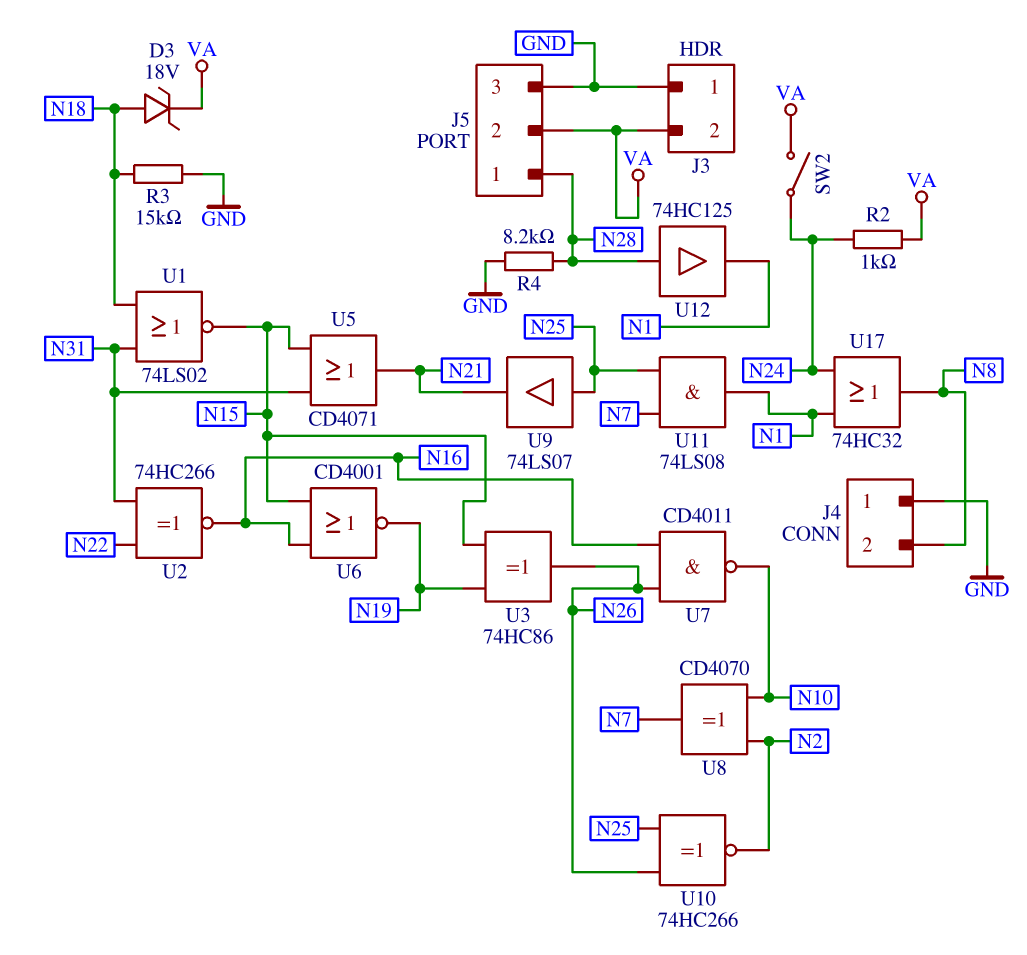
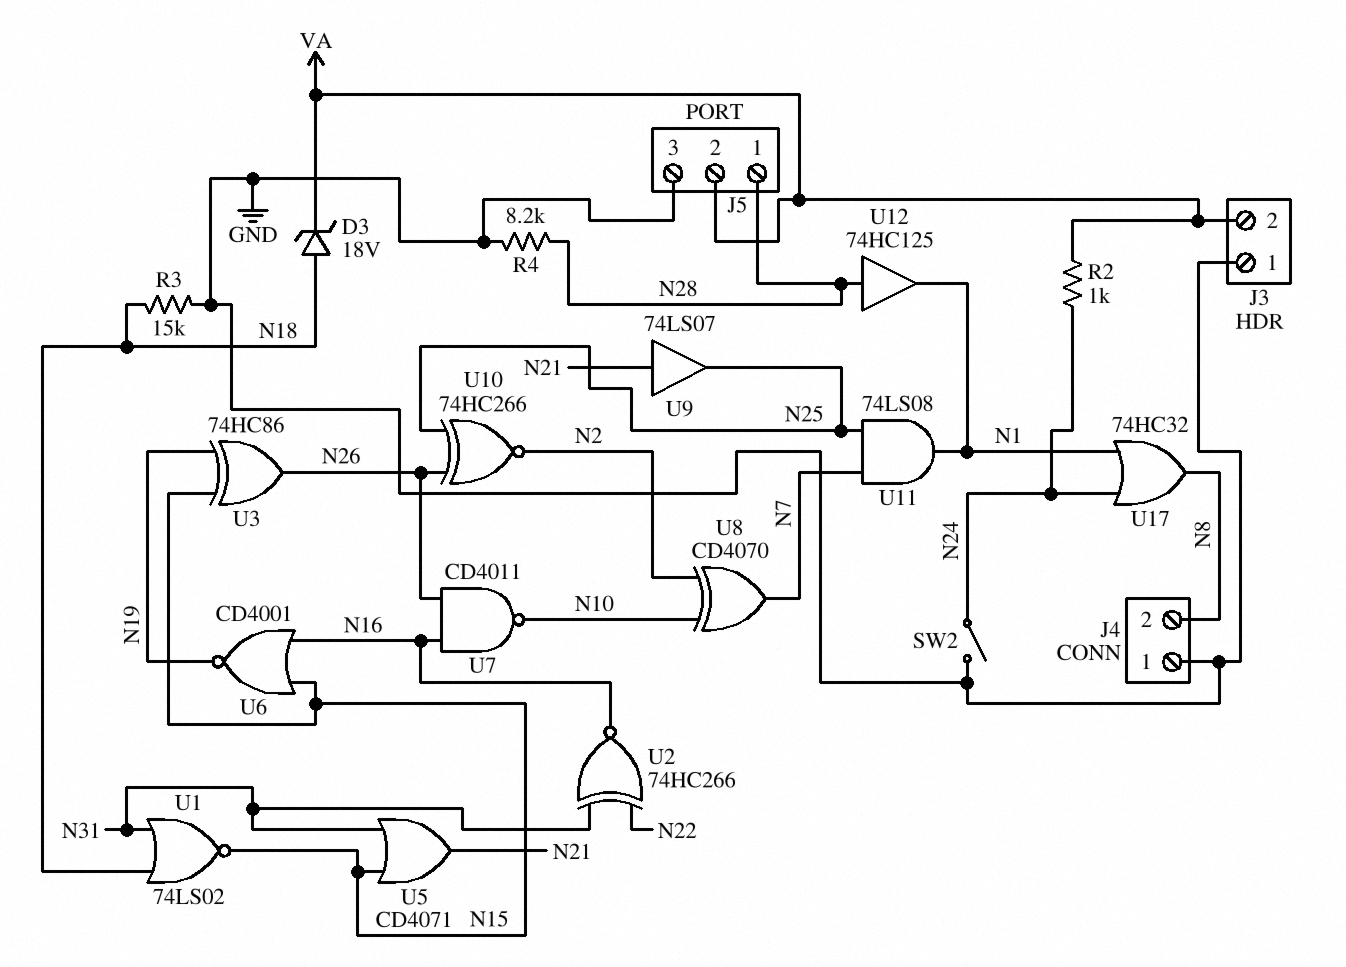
SW2: switch (N24, VA) -> switch (GND, N24)
U9: buffer 74LS07 (in N25, out N21) -> buffer 74LS07 (in N21, out N25)

